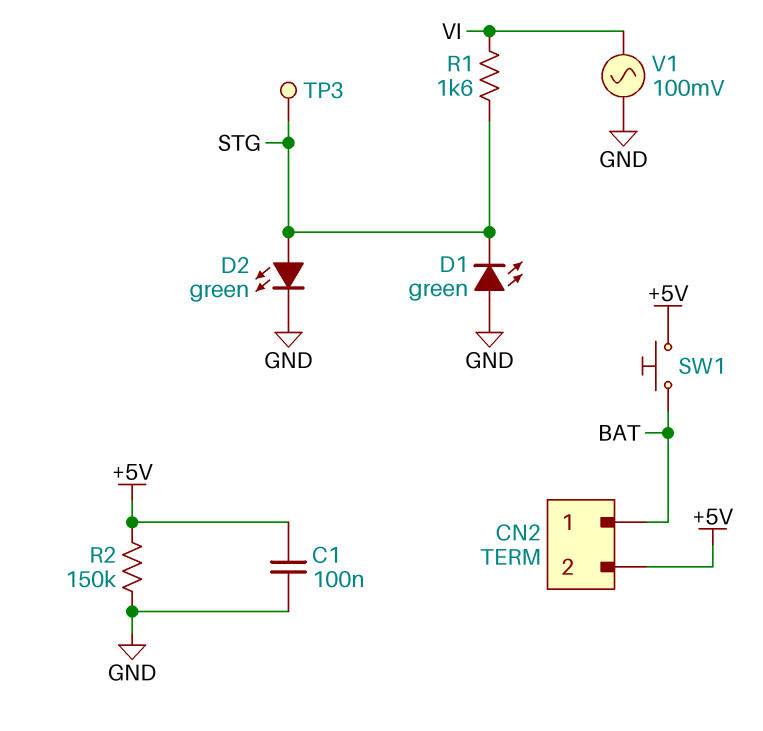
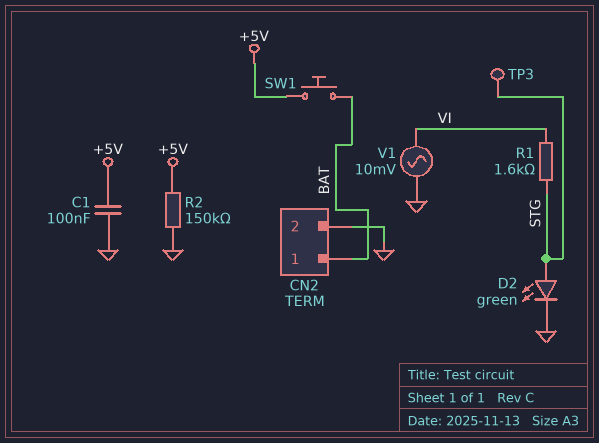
CN2 pin 2: +5V -> GND
D1: LED green (A GND, K STG) -> none
V1: AC 100mV (GND, VI) -> AC 10mV (GND, VI)

